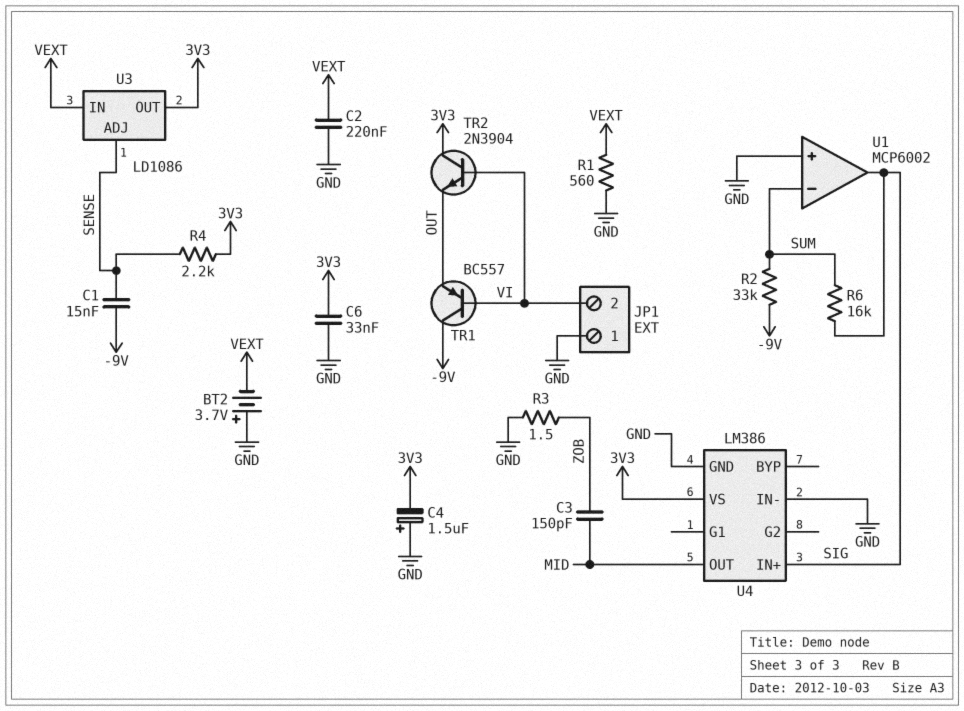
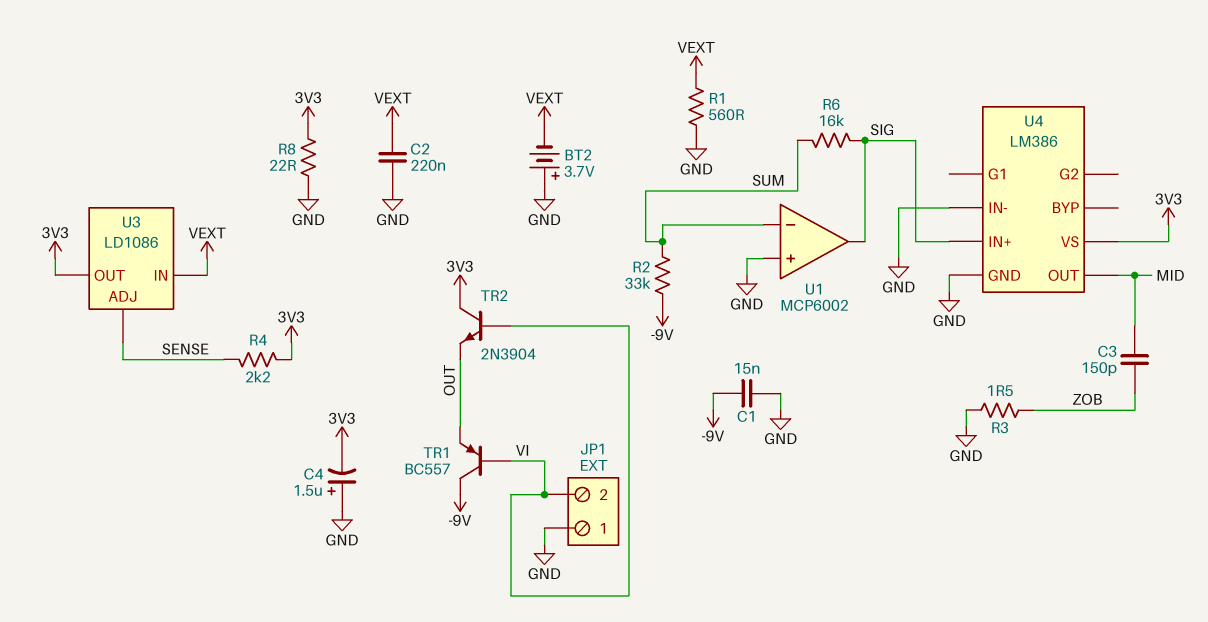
C1: 15nF (-9V, SENSE) -> 15nF (-9V, GND)
C6: 33nF (3V3, GND) -> none
R8: none -> 22 (3V3, GND)

